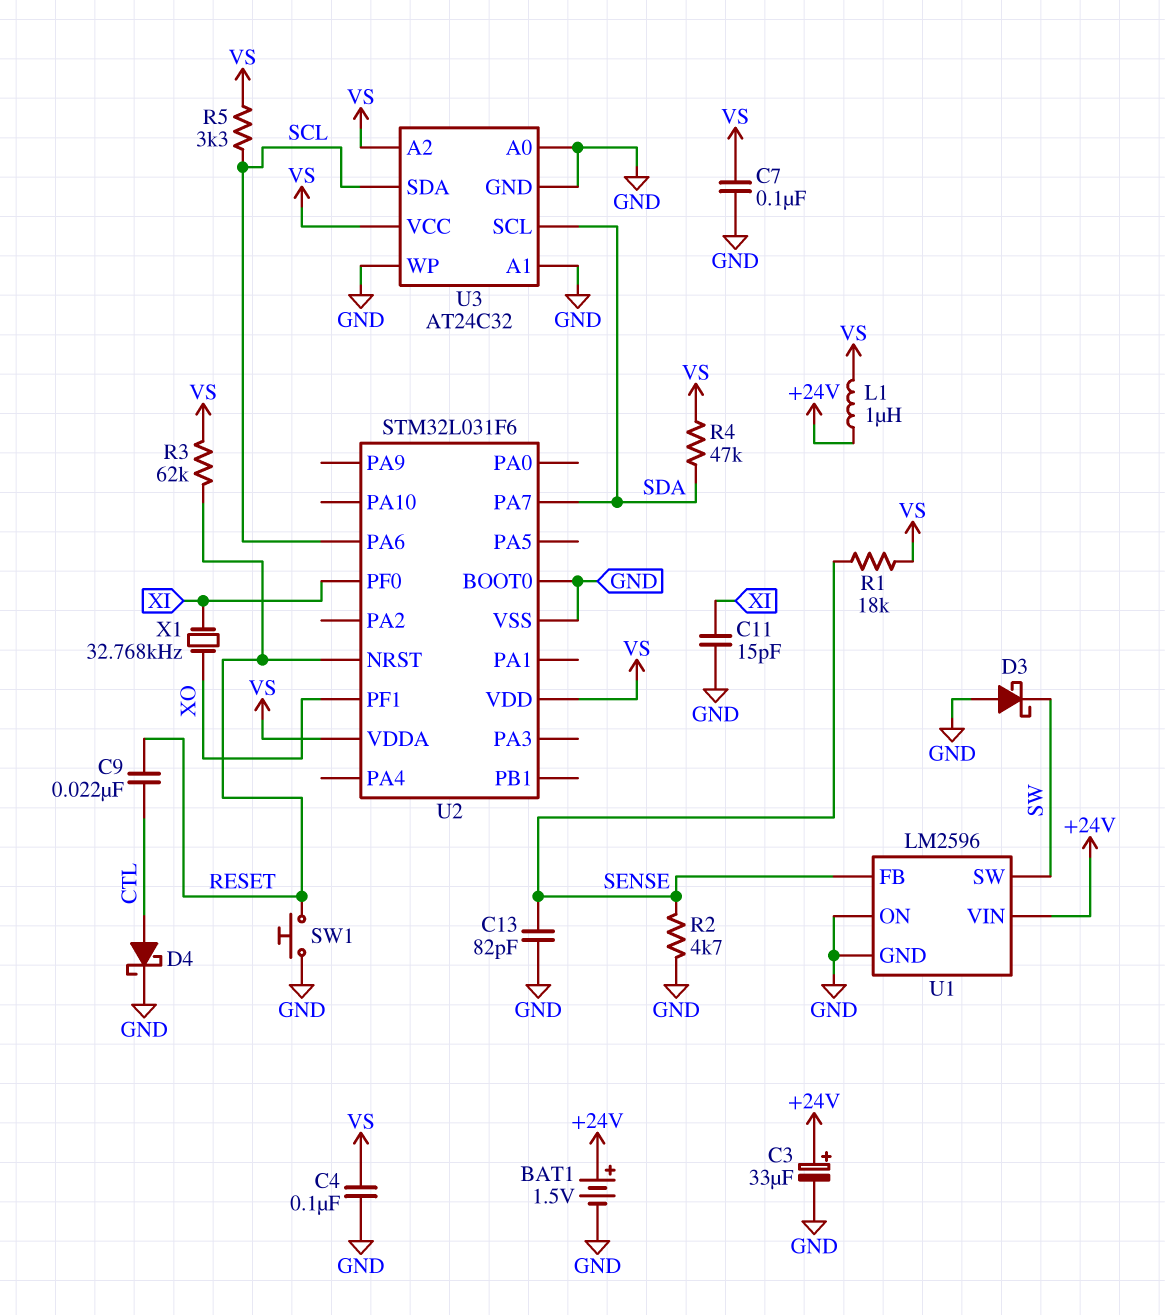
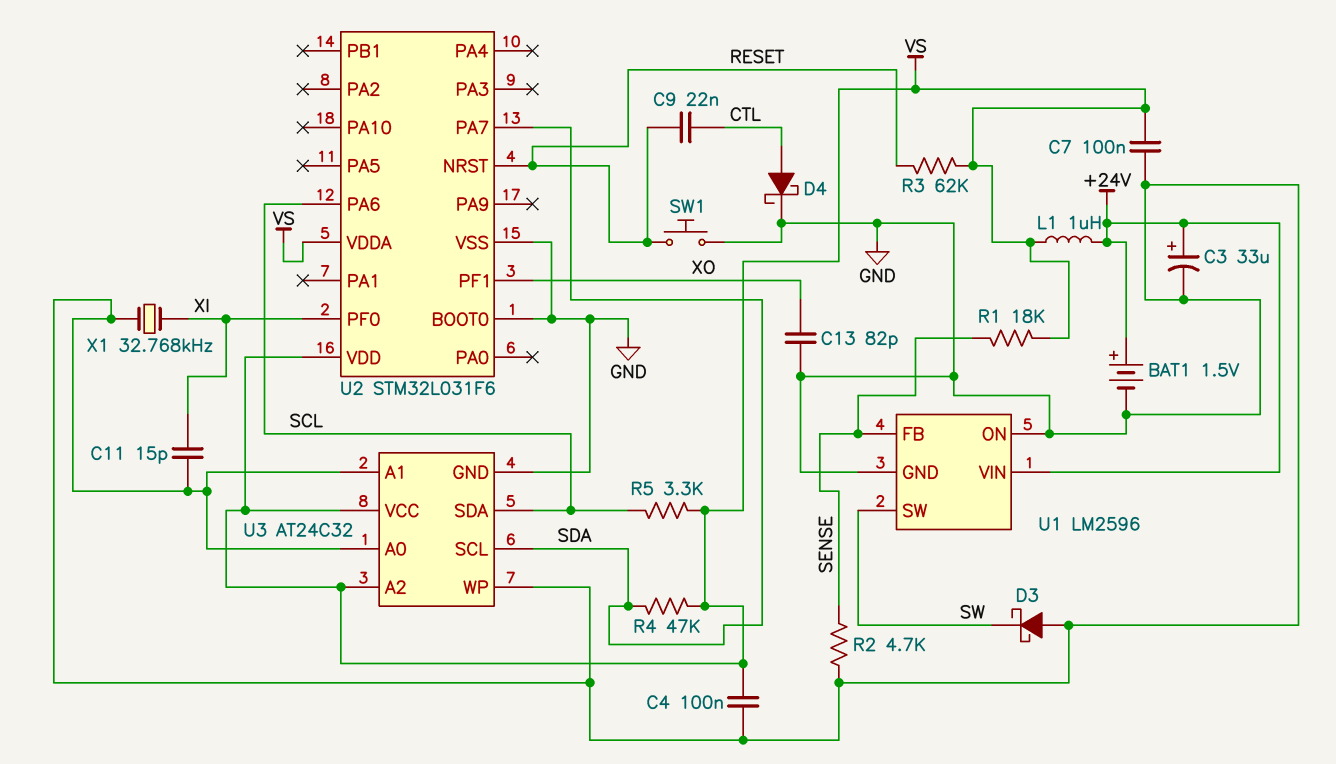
C13: 82pF (GND, SENSE) -> 82pF (GND, XO)
X1: 32.768kHz (XI, XO) -> 32.768kHz (GND, XI)

